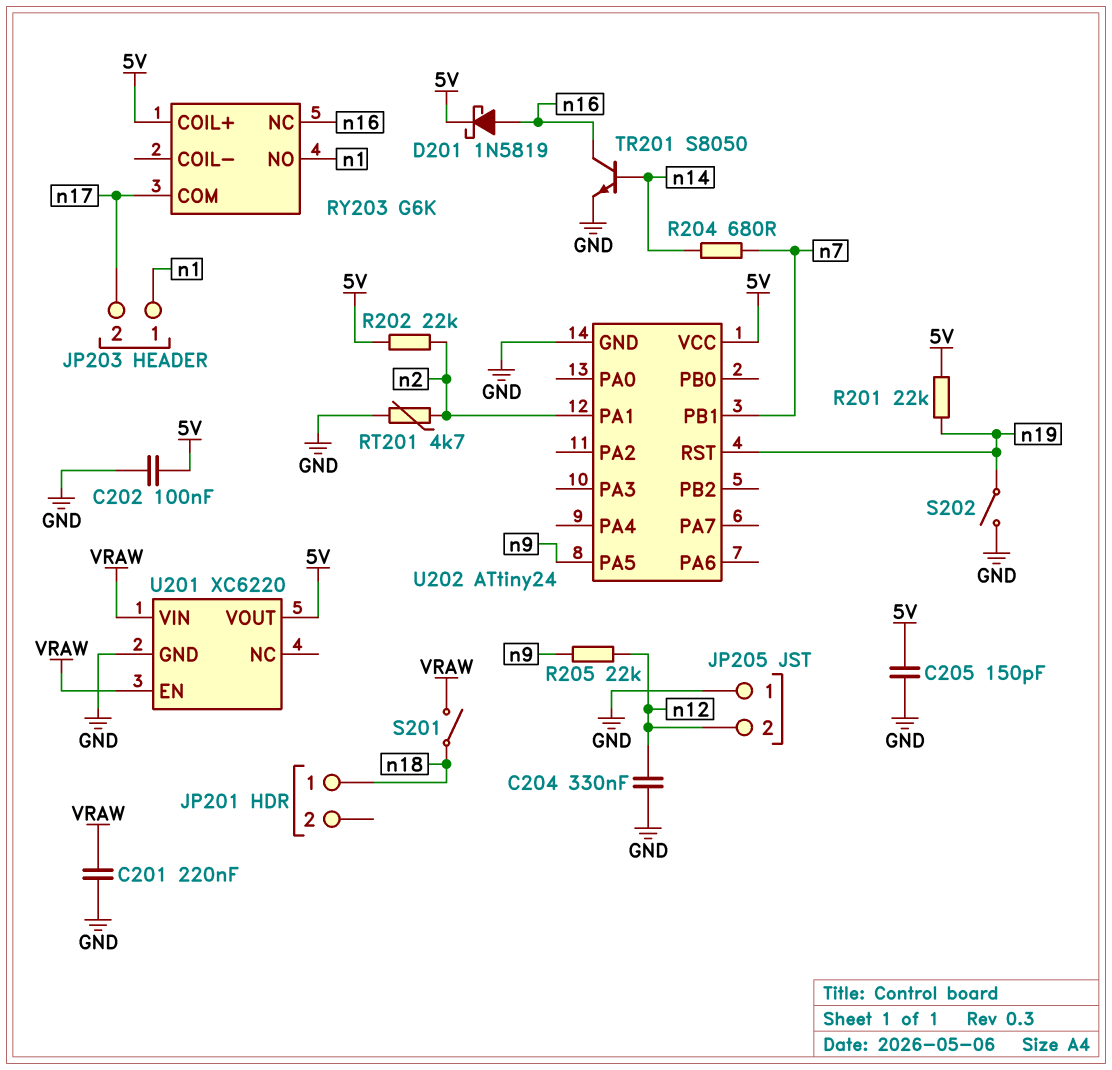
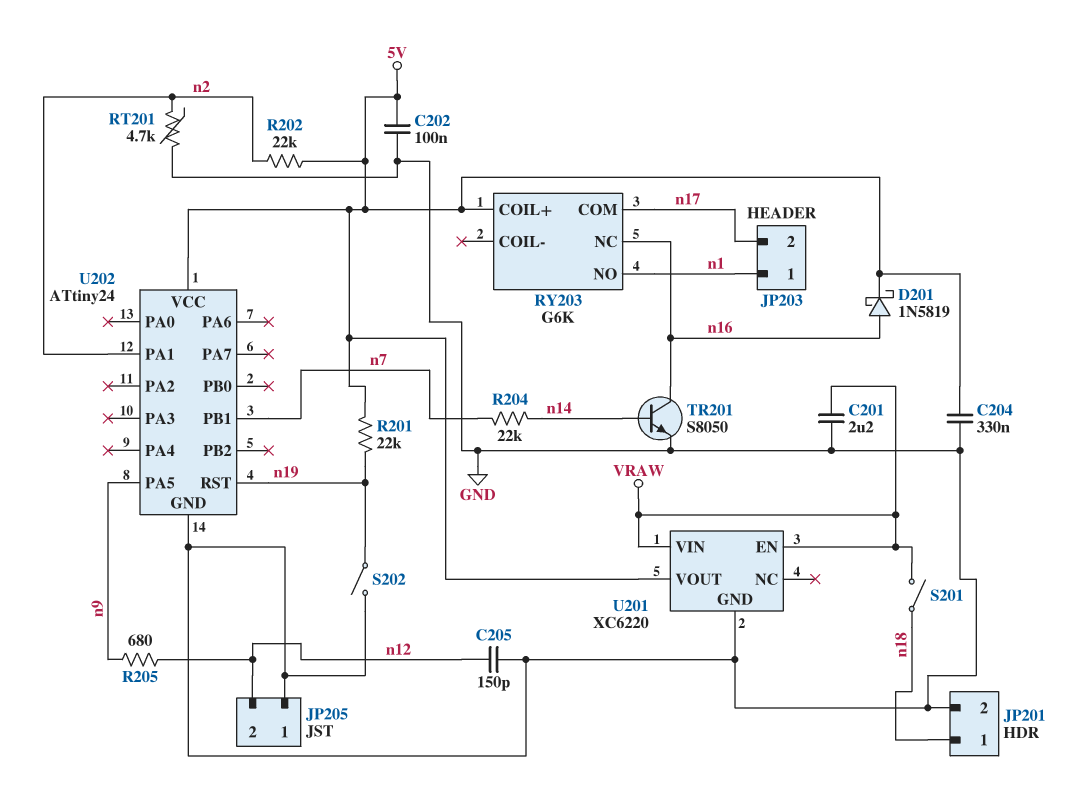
C201: 220nF (GND, VRAW) -> 2.2uF (GND, VRAW)
C204: 330nF (GND, n12) -> 330nF (5V, GND)
C205: 150pF (5V, GND) -> 150pF (GND, n12)
JP201 pin 2: none -> GND
R204: 680 (n7, n14) -> 22k (n7, n14)
R205: 22k (n9, n12) -> 680 (n9, n12)

